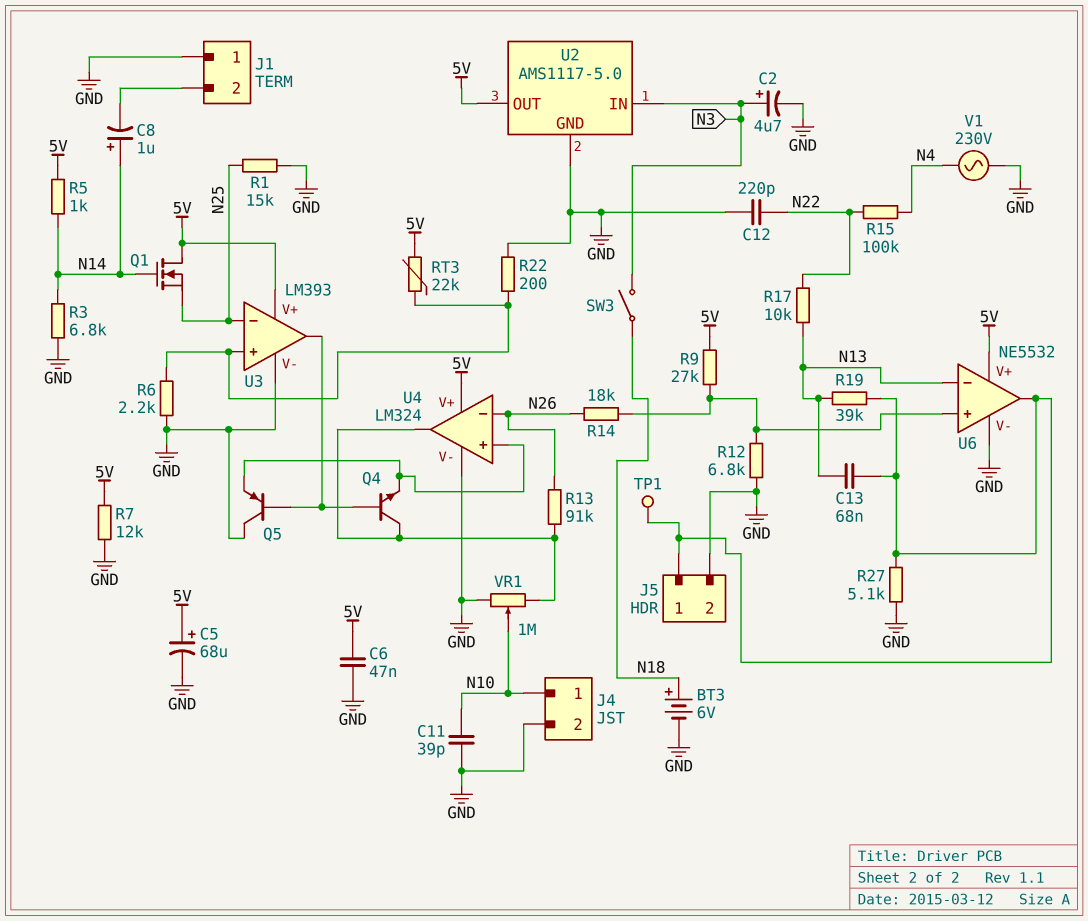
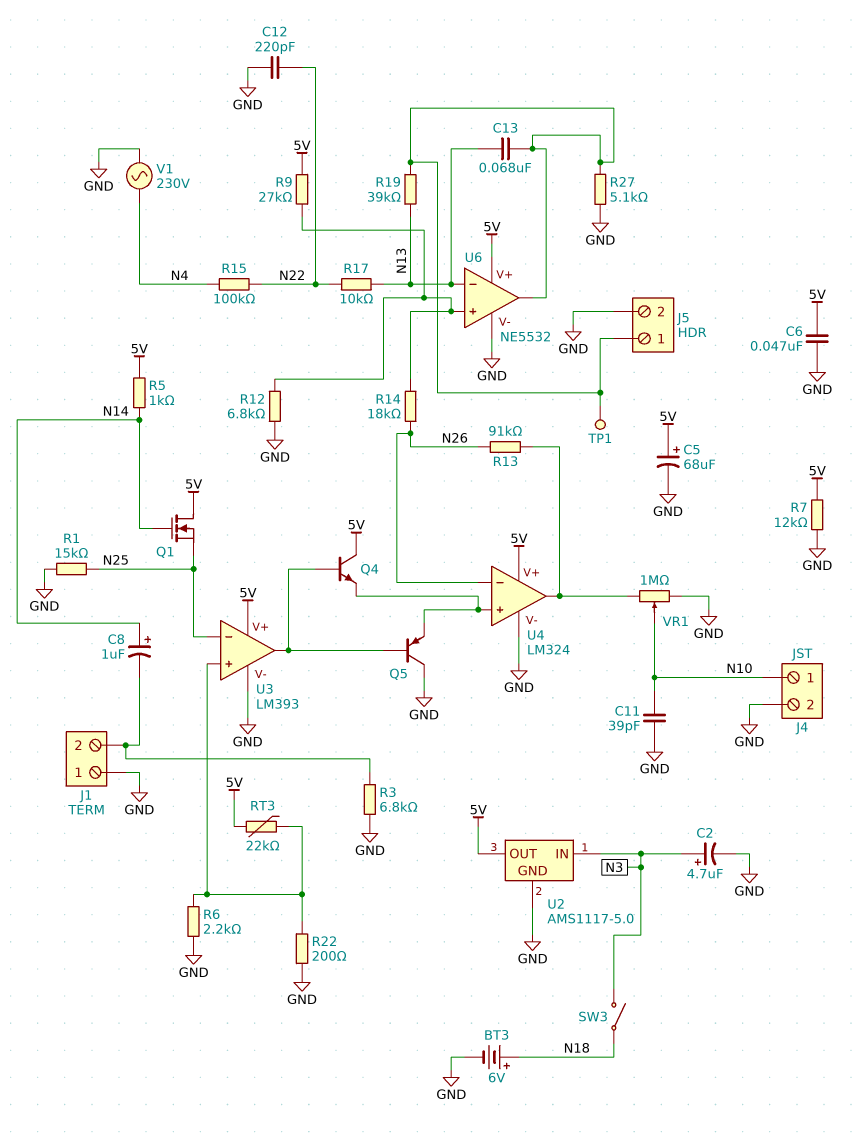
Q4: NPN (B U3/out, C U4/out, E U4/in+) -> NPN (B U3/out, C 5V, E U4/in+)
R3: 6.8k (GND, N14) -> 6.8k (GND, J1/2)

